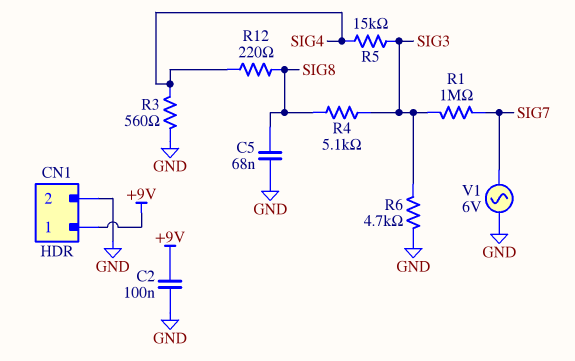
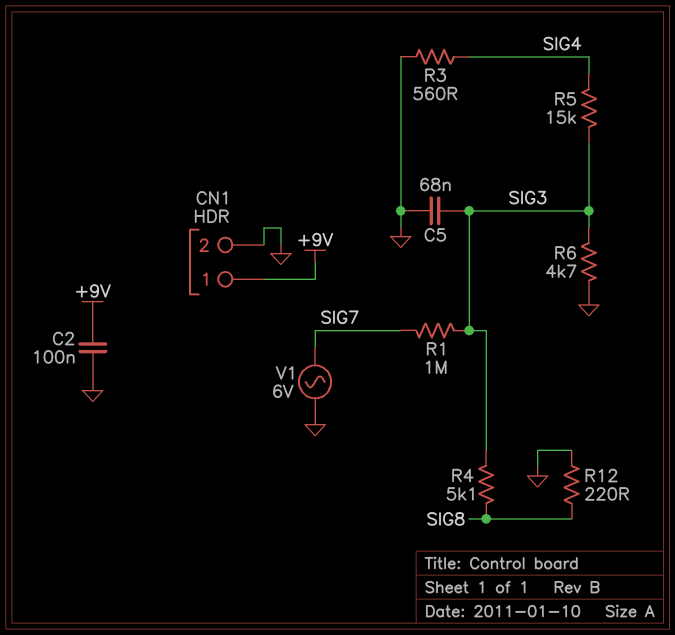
C5: 68nF (GND, SIG8) -> 68nF (GND, SIG3)
R12: 220 (SIG4, SIG8) -> 220 (GND, SIG8)

